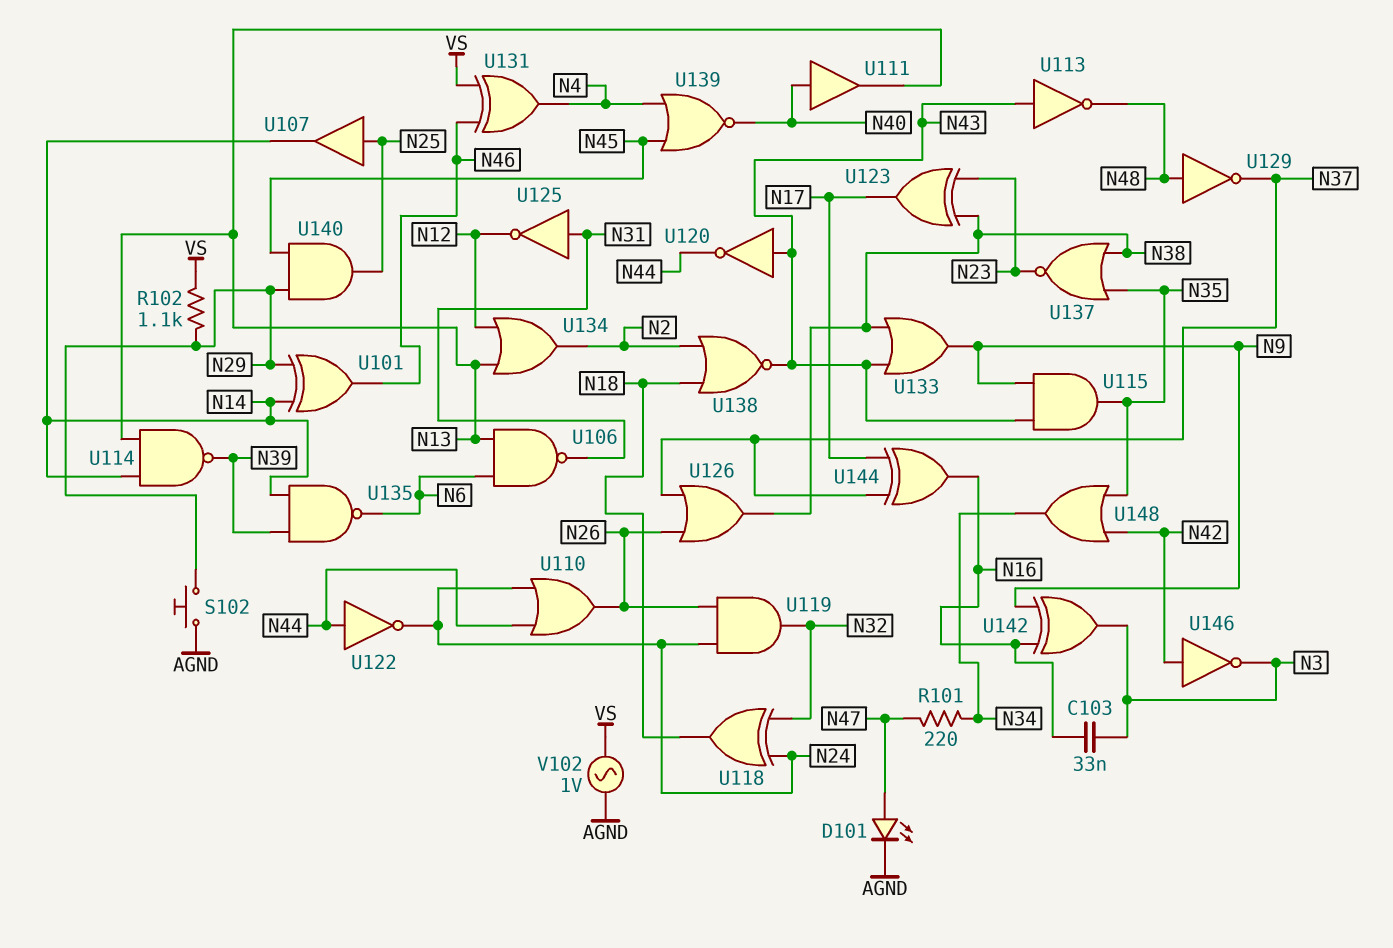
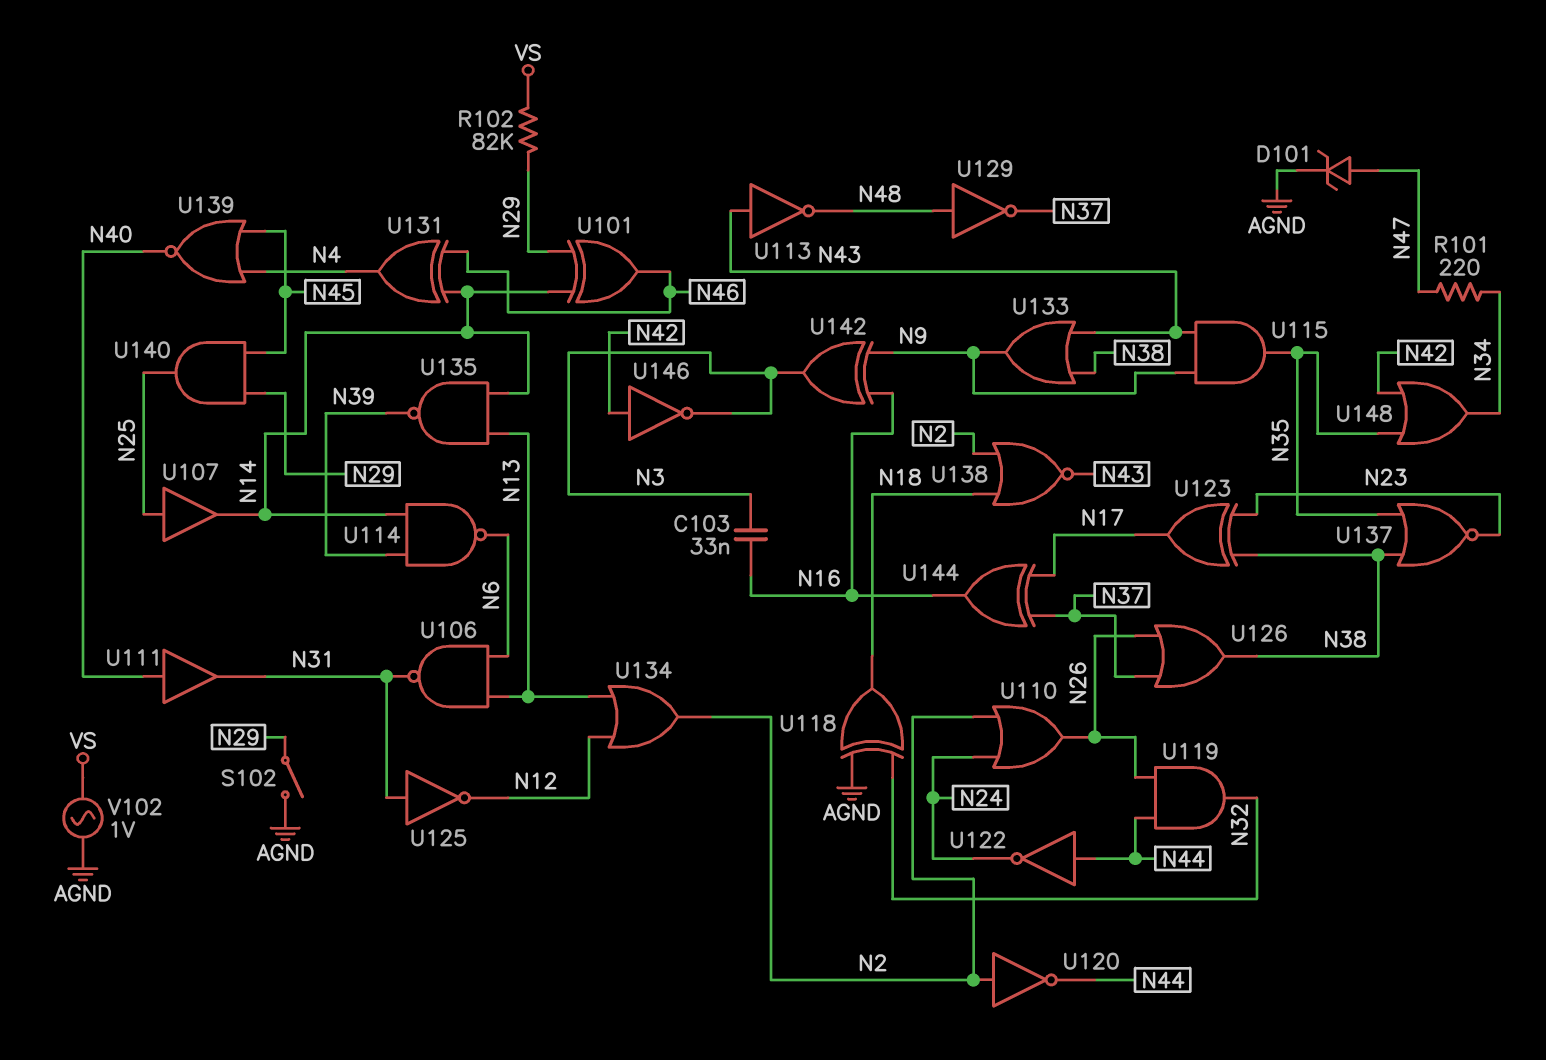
D101: LED (A N47, K AGND) -> zener (A N47, K AGND)
R102: 1.1k (N29, VS) -> 82k (N29, VS)
S102: button (AGND, N29) -> switch (AGND, N29)
U110: OR (in N24, in N44, out N26) -> OR (in N2, in N24, out N26)
U111: buffer (in N40, out N13) -> buffer (in N40, out N31)
U114: NAND (in N13, in N14, out N39) -> NAND (in N14, in N39, out N6)
U118: XOR (in N24, in N32, out N18) -> XOR (in AGND, in N32, out N18)
U119: AND (in N24, in N26, out N32) -> AND (in N26, in N44, out N32)
U120: NOT (in N43, out N44) -> NOT (in N2, out N44)
U131: XOR (in N46, in VS, out N4) -> XOR (in N14, in N46, out N4)
U135: NAND (in N14, in N39, out N6) -> NAND (in N13, in N14, out N39)

